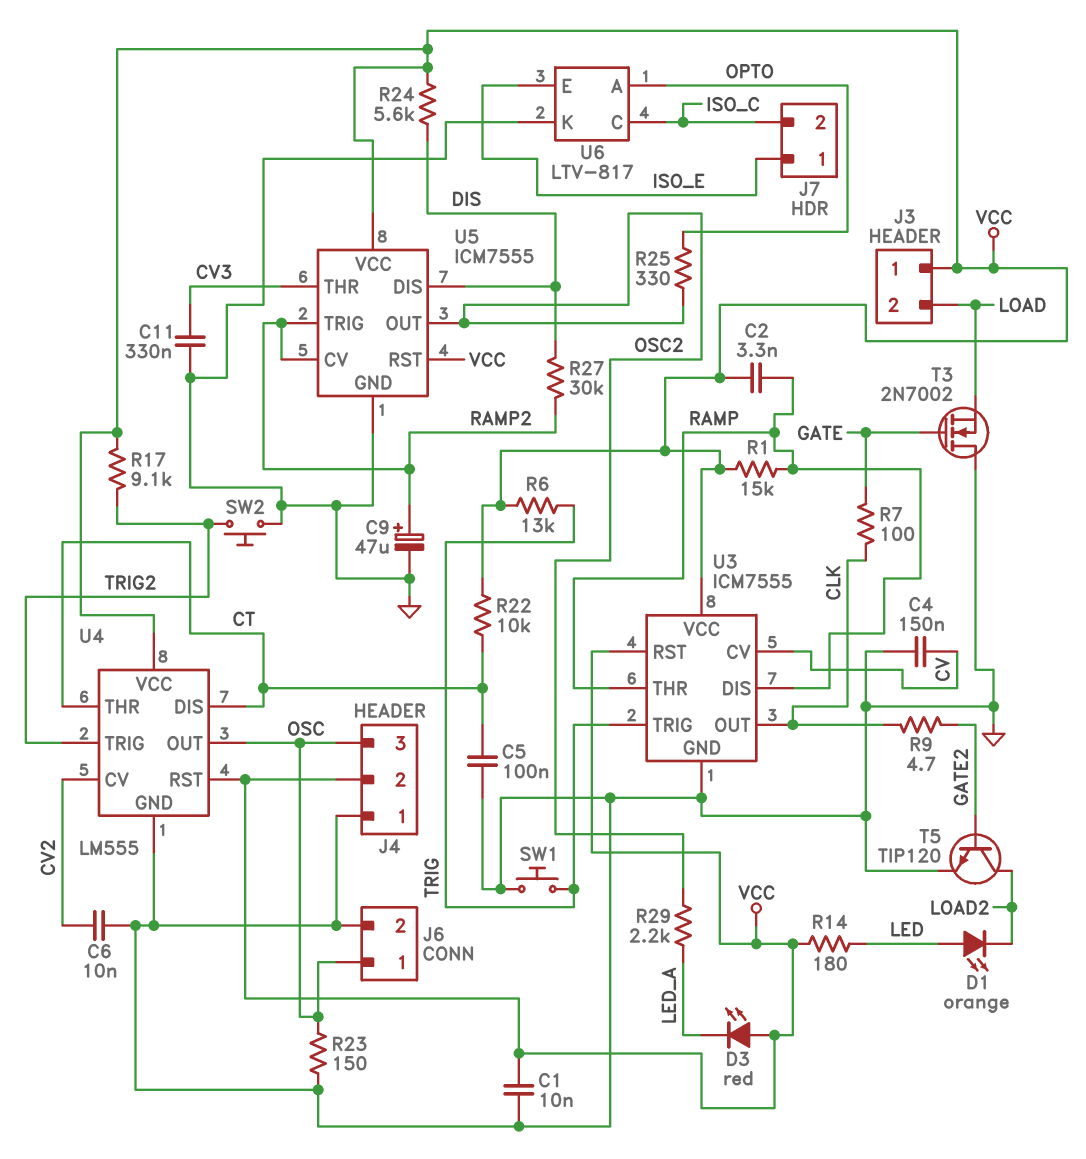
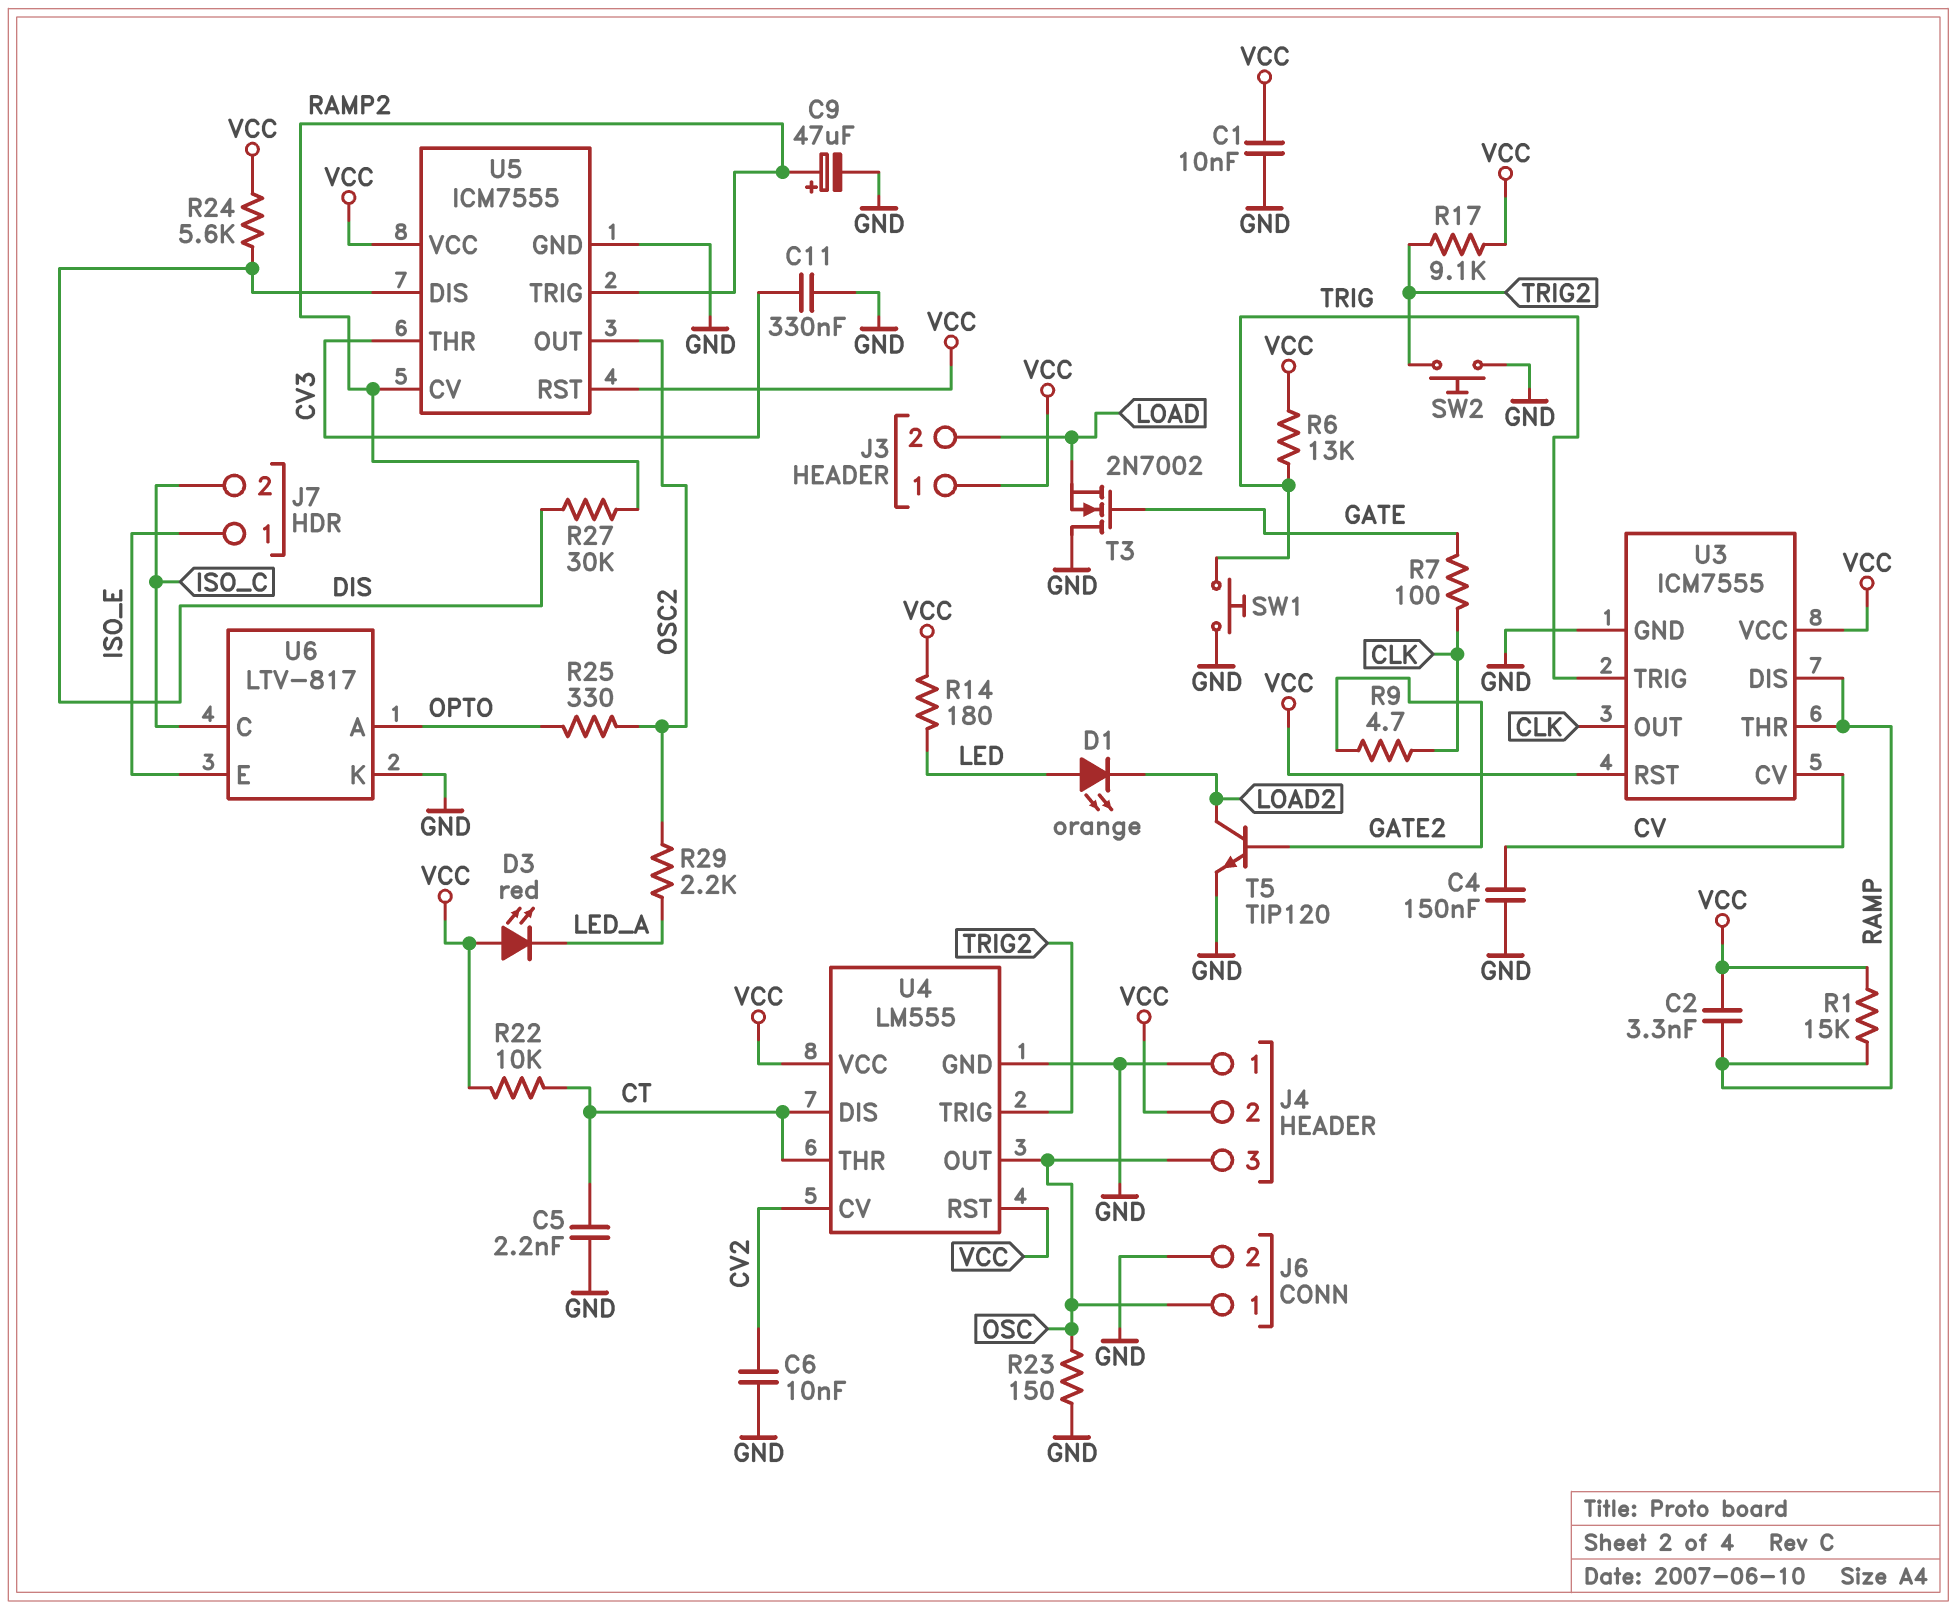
C5: 100nF (CT, GND) -> 2.2nF (CT, GND)

